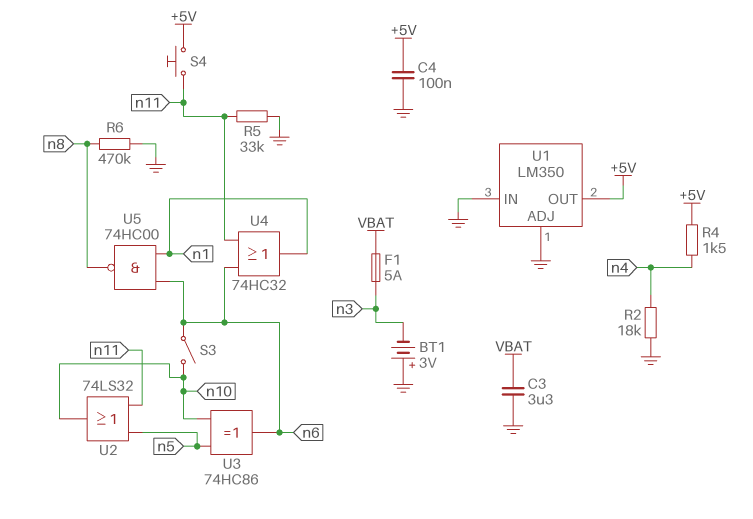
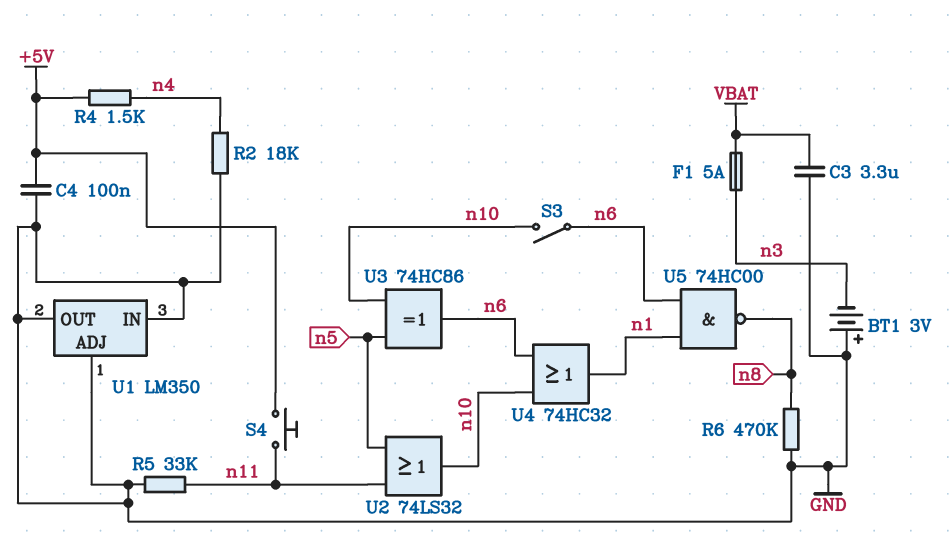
U1 pin OUT: +5V -> GND
U4: OR 74HC32 (in n6, in n11, out n1) -> OR 74HC32 (in n6, in n10, out n1)

